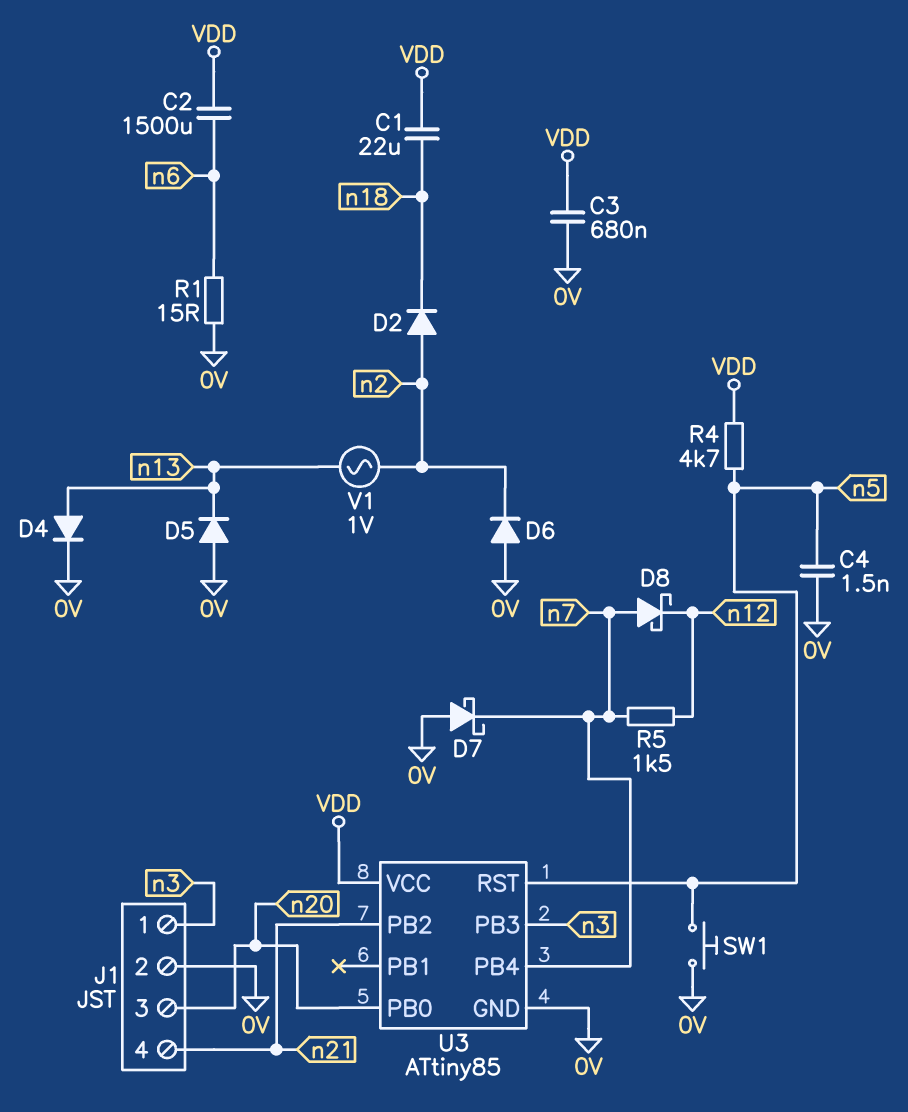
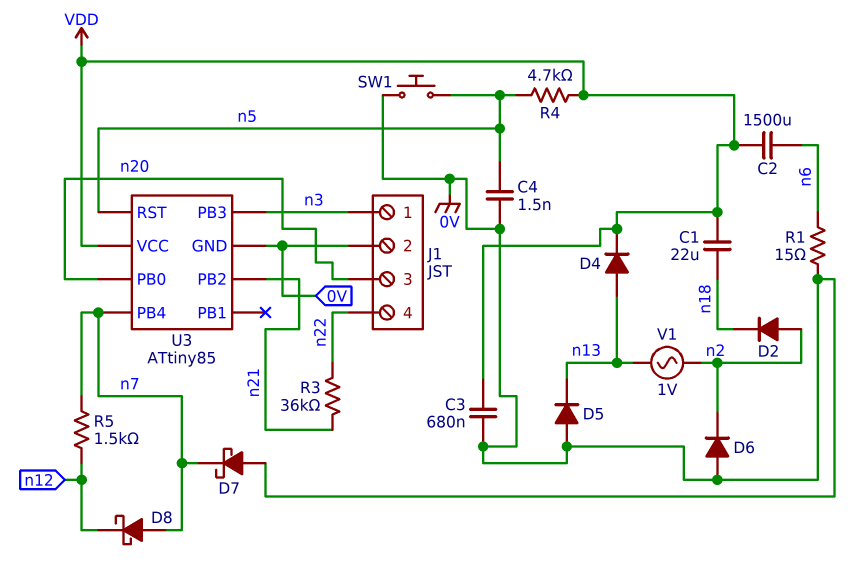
D4: diode (A n13, K 0V) -> diode (A n13, K VDD)
J1 pin 4: n21 -> n22
R3: none -> 36k (n21, n22)

